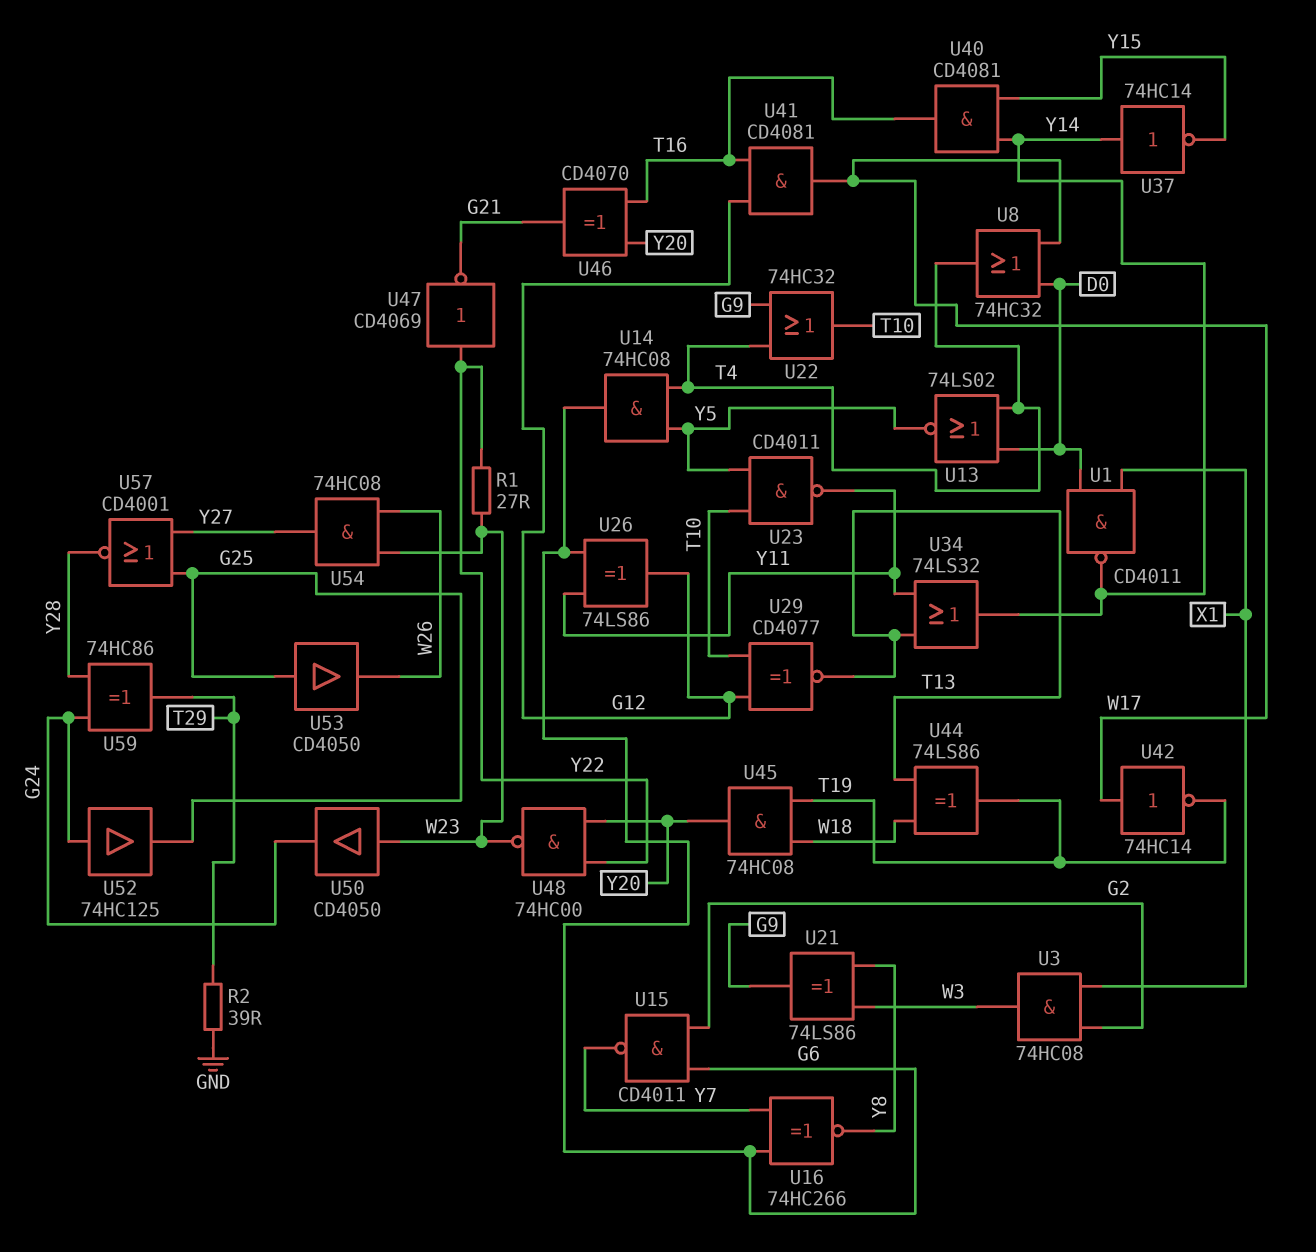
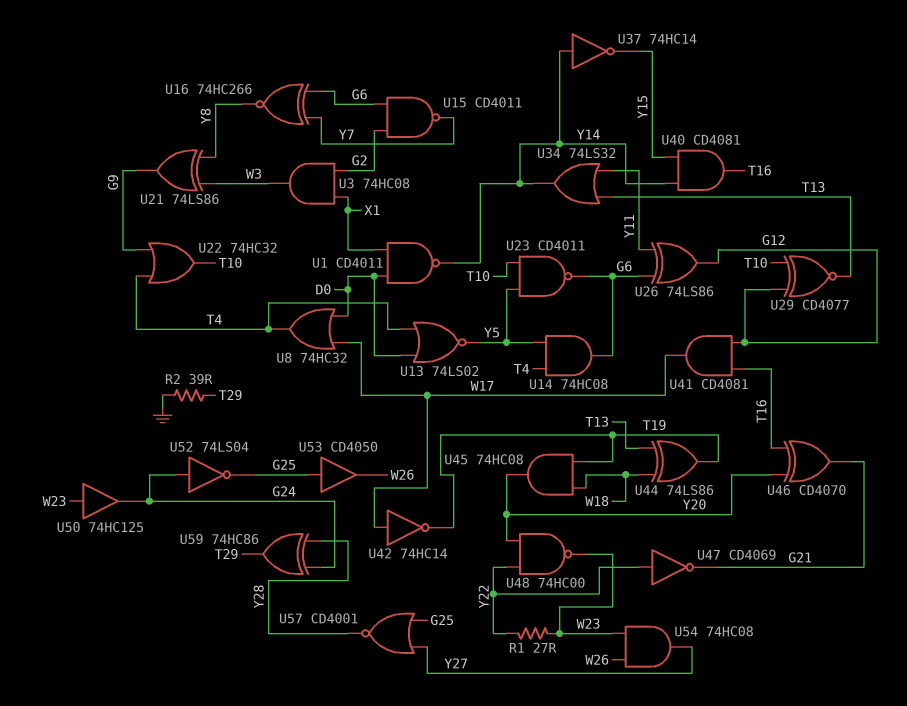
U23: NAND CD4011 (in T10, in Y5, out Y11) -> NAND CD4011 (in T10, in Y5, out G6)
U50: buffer CD4050 (in W23, out G24) -> buffer 74HC125 (in W23, out G24)
U52: buffer 74HC125 (in G24, out G25) -> NOT 74LS04 (in G24, out G25)

